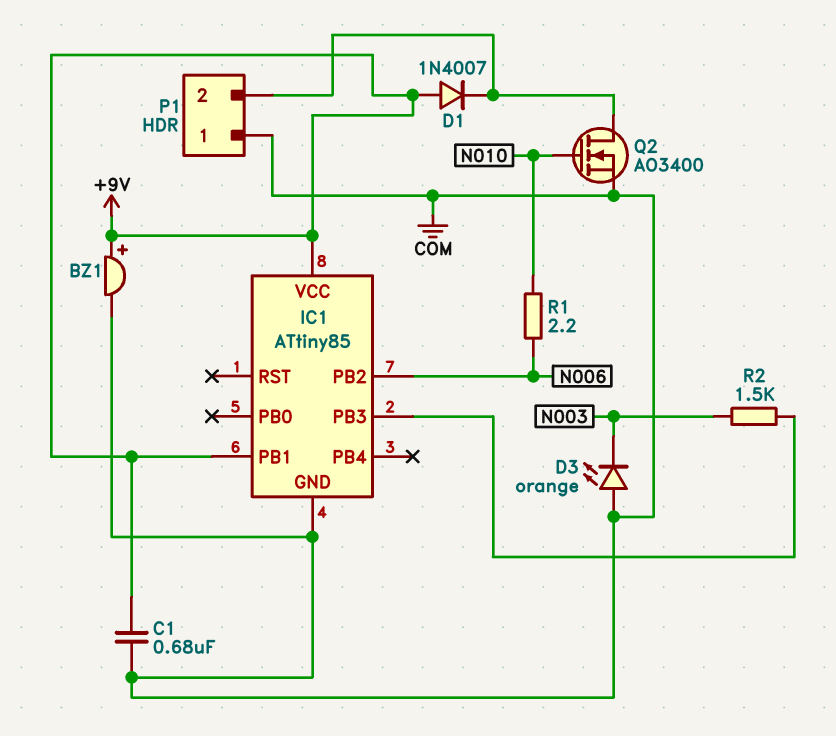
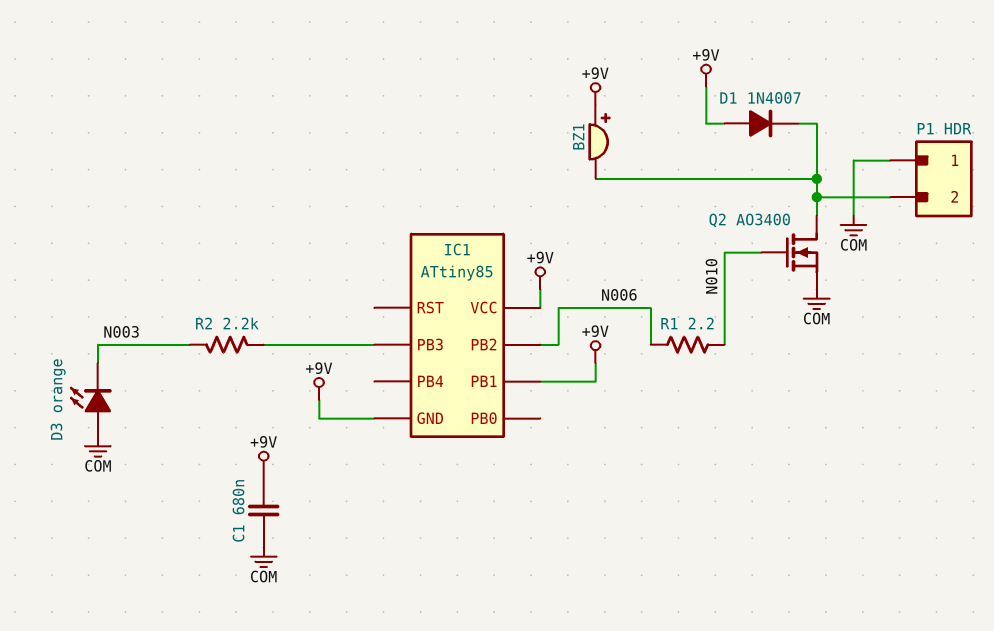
BZ1: buzzer (plus +9V, minus COM) -> buzzer (plus +9V, minus P1/2)
IC1 pin GND: COM -> +9V
R2: 1.5k (IC1/PB3, N003) -> 2.2k (IC1/PB3, N003)

